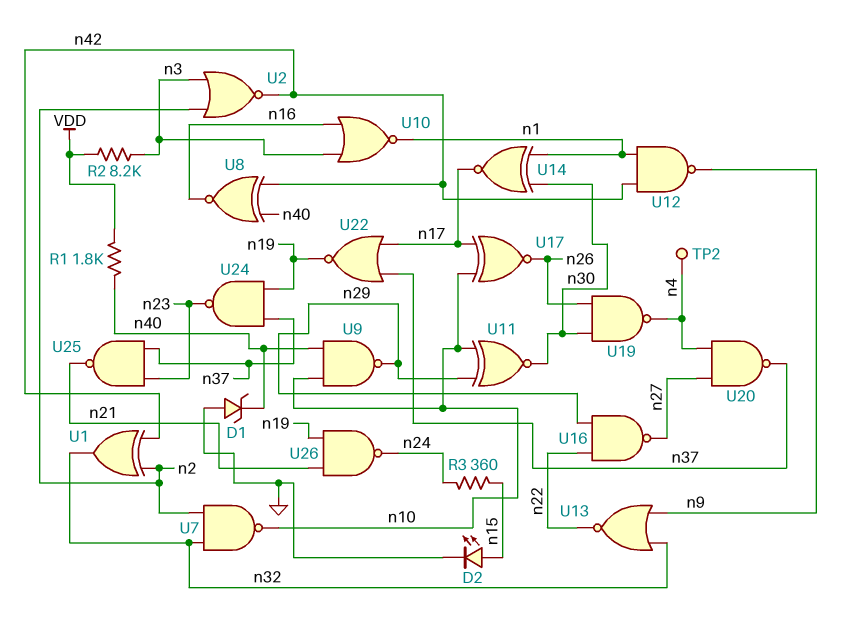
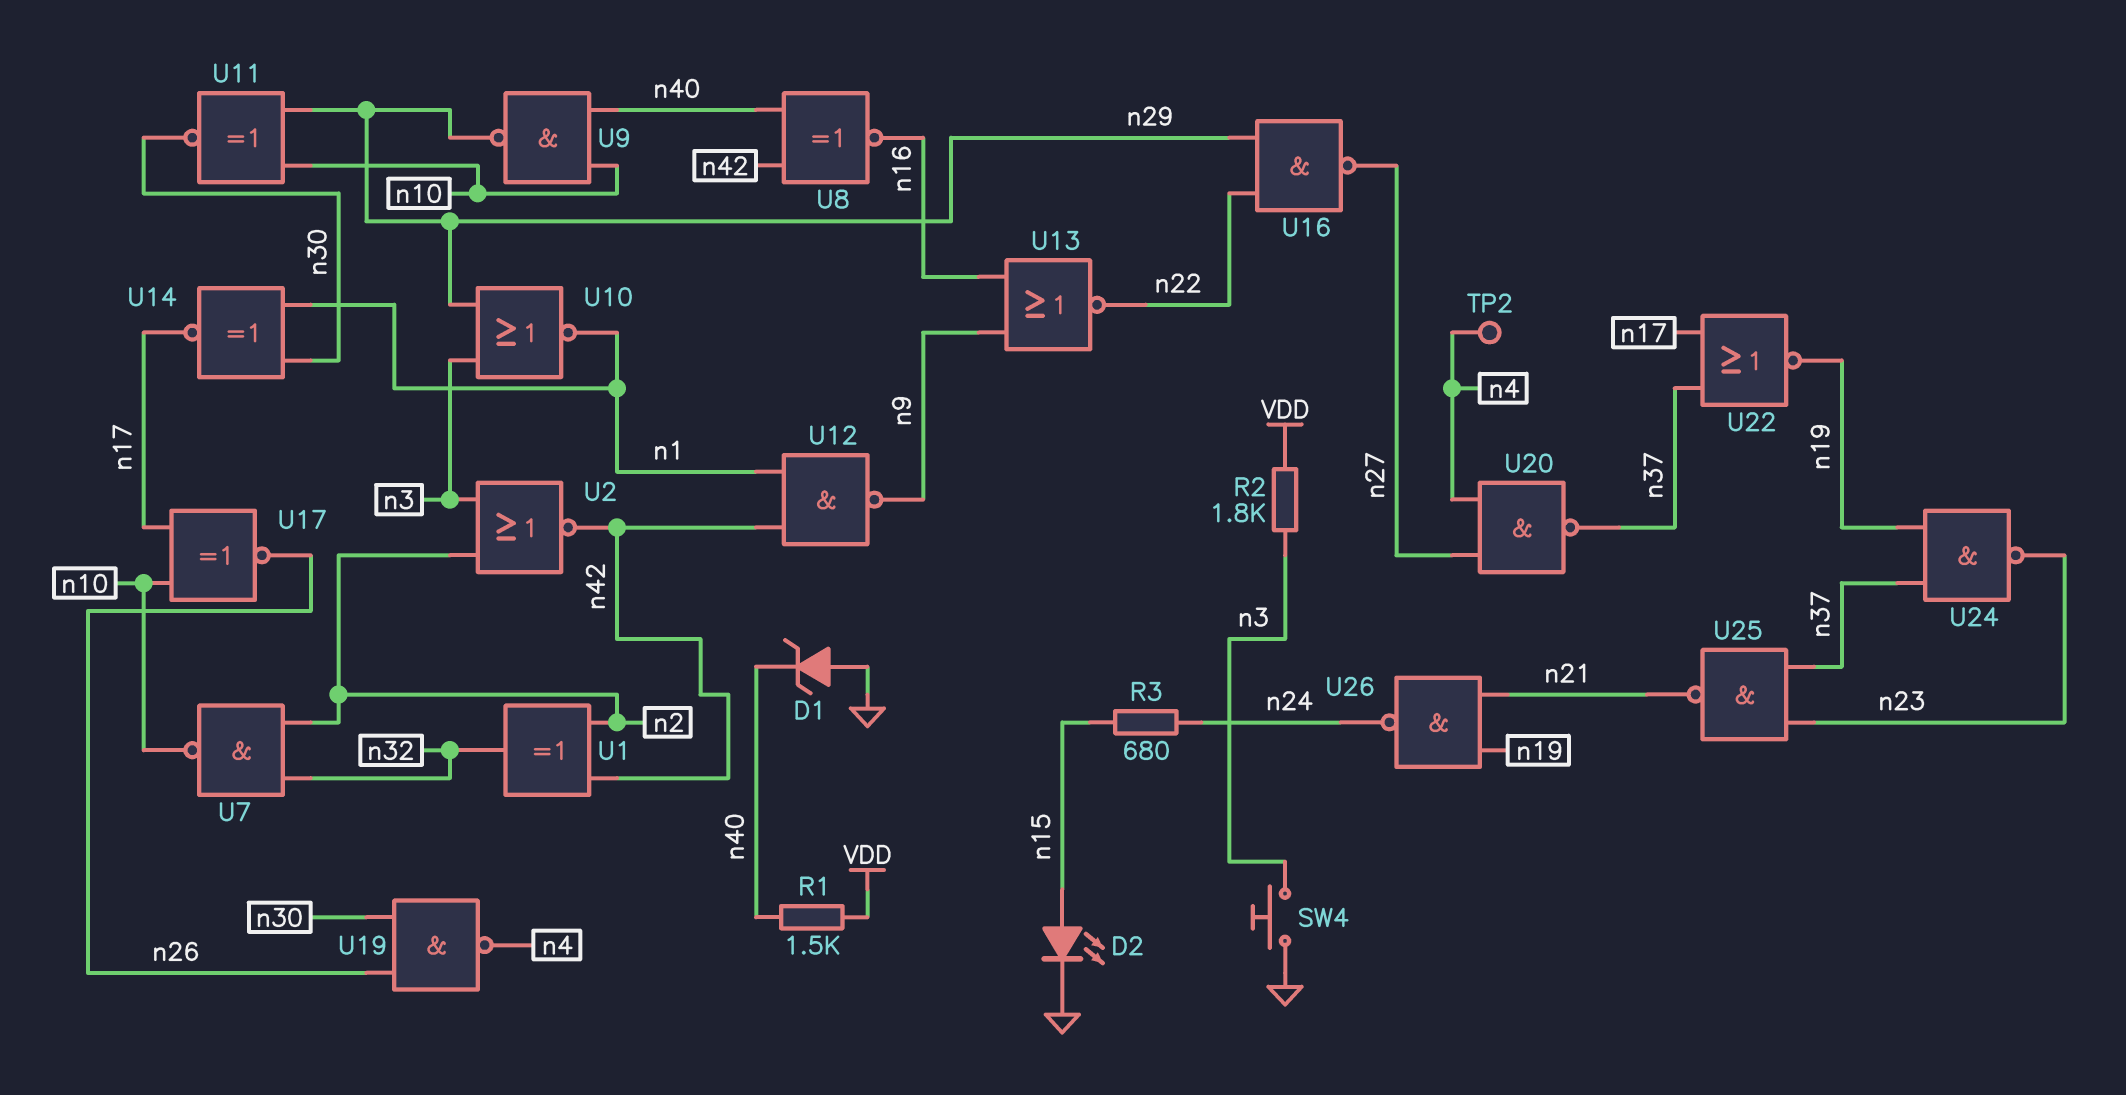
R1: 1.8k (VDD, n40) -> 1.5k (VDD, n40)
R2: 8.2k (VDD, n3) -> 1.8k (VDD, n3)
R3: 360 (n15, n24) -> 680 (n15, n24)
SW4: none -> button (GND, n3)
U10: NOR (in n3, in n16, out n1) -> NOR (in n3, in n29, out n1)
U13: NOR (in n9, in n32, out n22) -> NOR (in n9, in n16, out n22)

